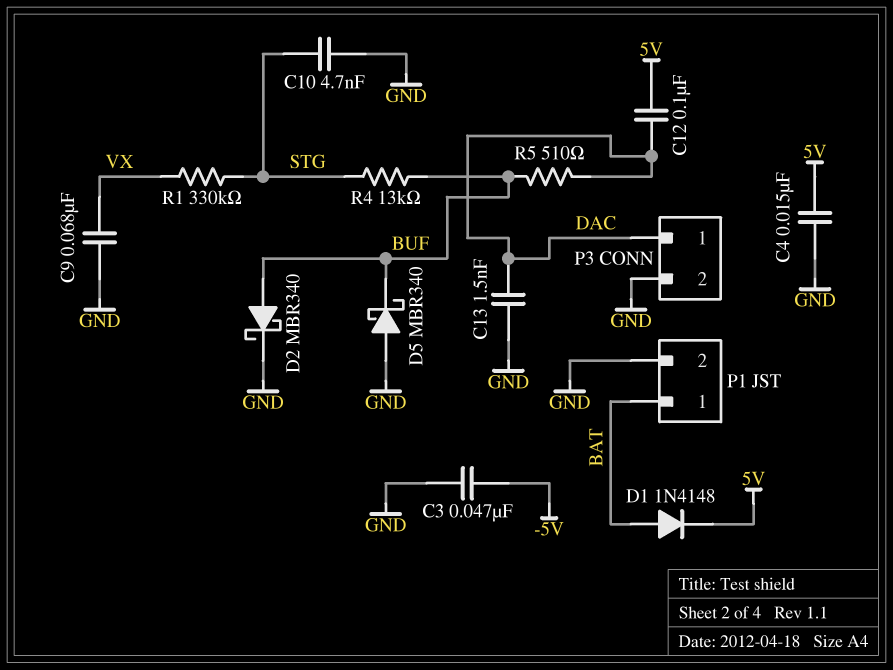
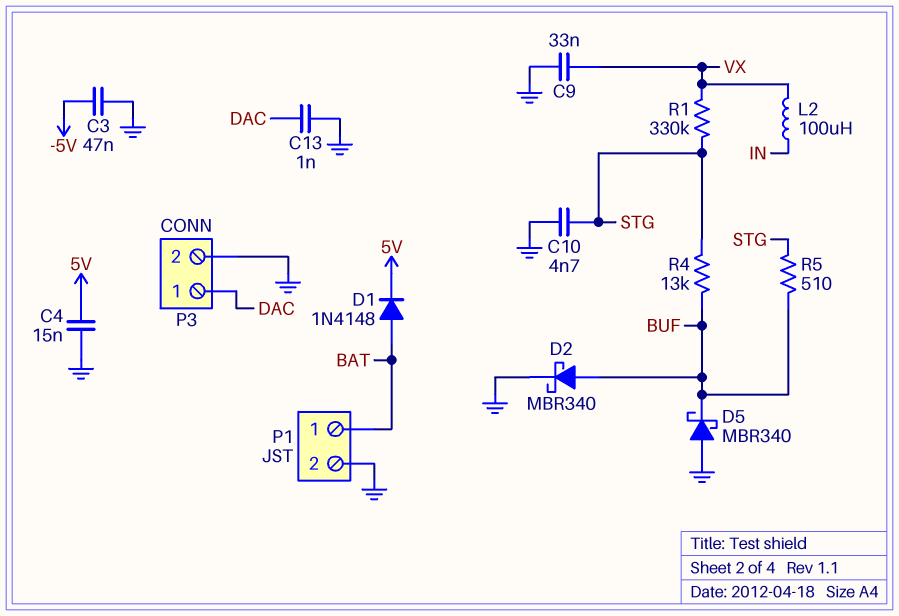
C9: 68nF (GND, VX) -> 33nF (GND, VX)
C12: 100nF (5V, DAC) -> none
C13: 1.5nF (DAC, GND) -> 1nF (DAC, GND)
L2: none -> 100uH (IN, VX)
R5: 510 (BUF, DAC) -> 510 (BUF, STG)

